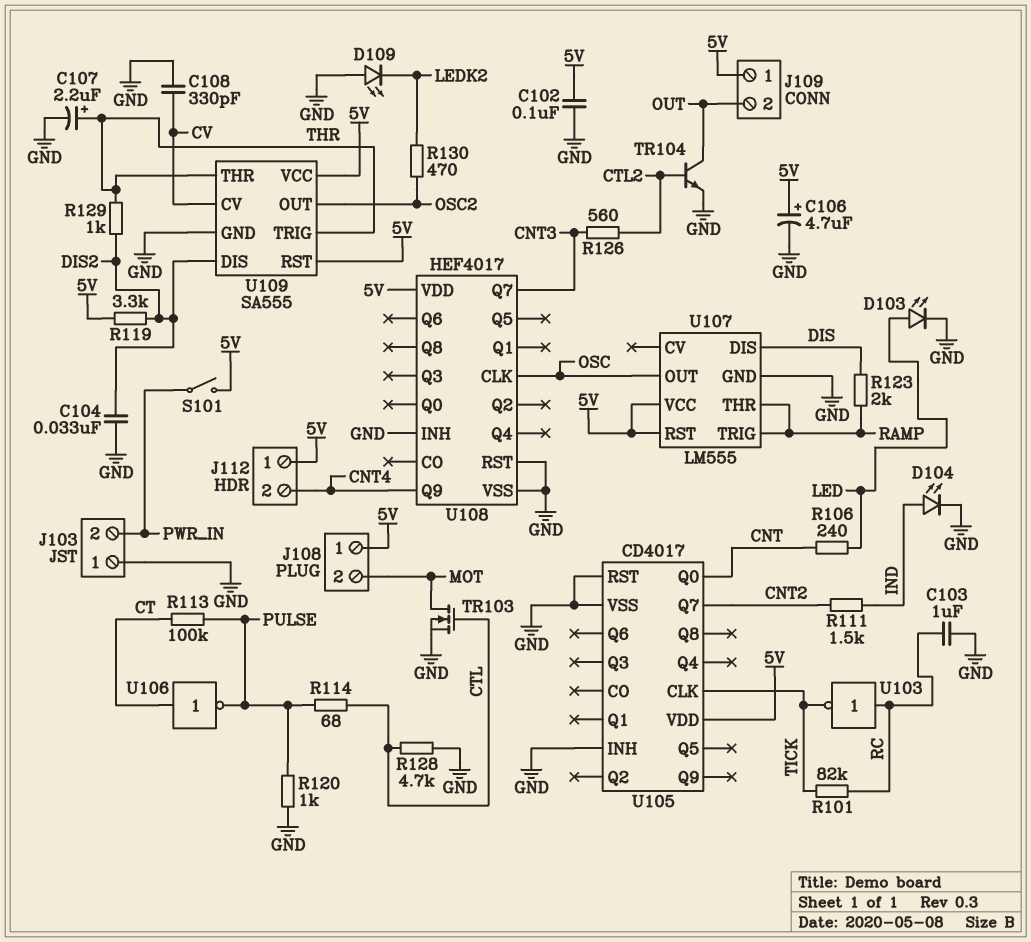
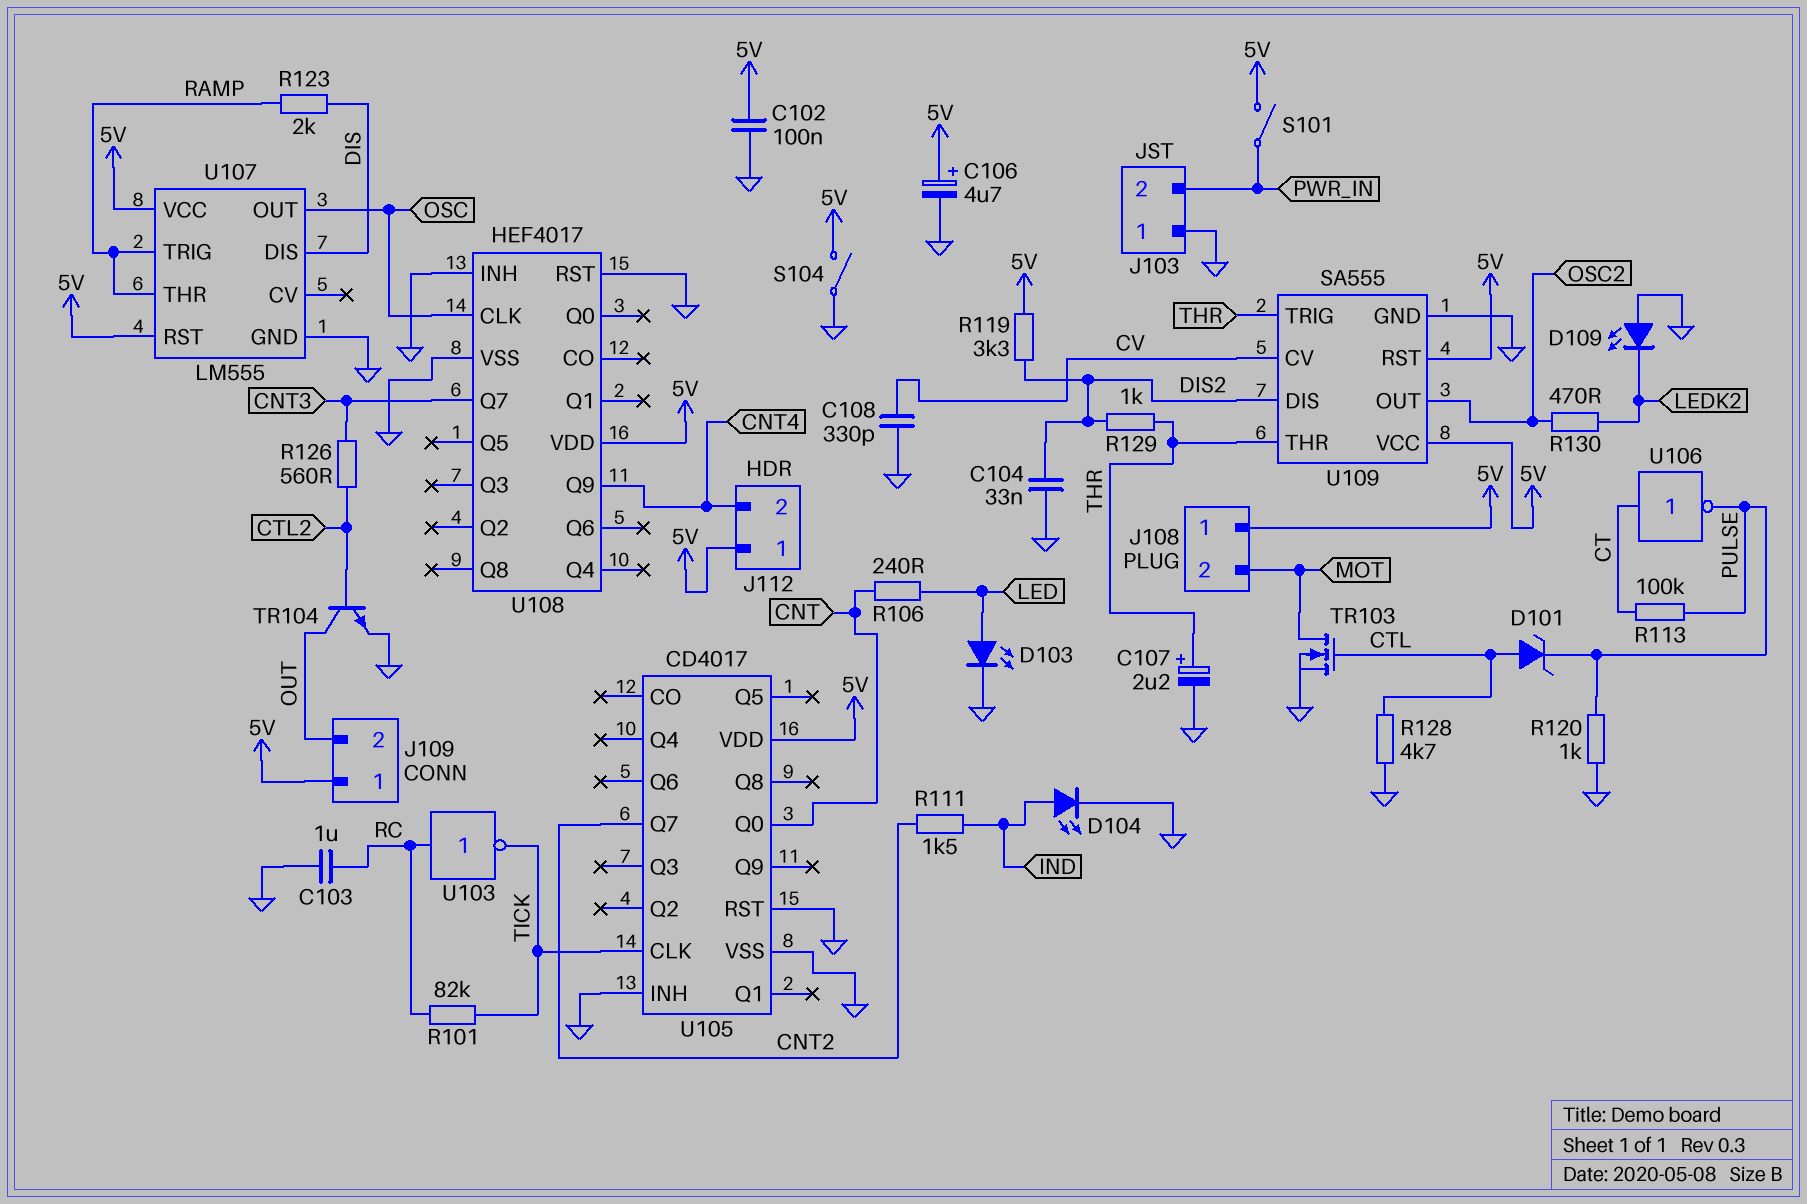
D101: none -> zener (A CTL, K PULSE)
R114: 68 (CTL, PULSE) -> none
S104: none -> switch (5V, GND)

